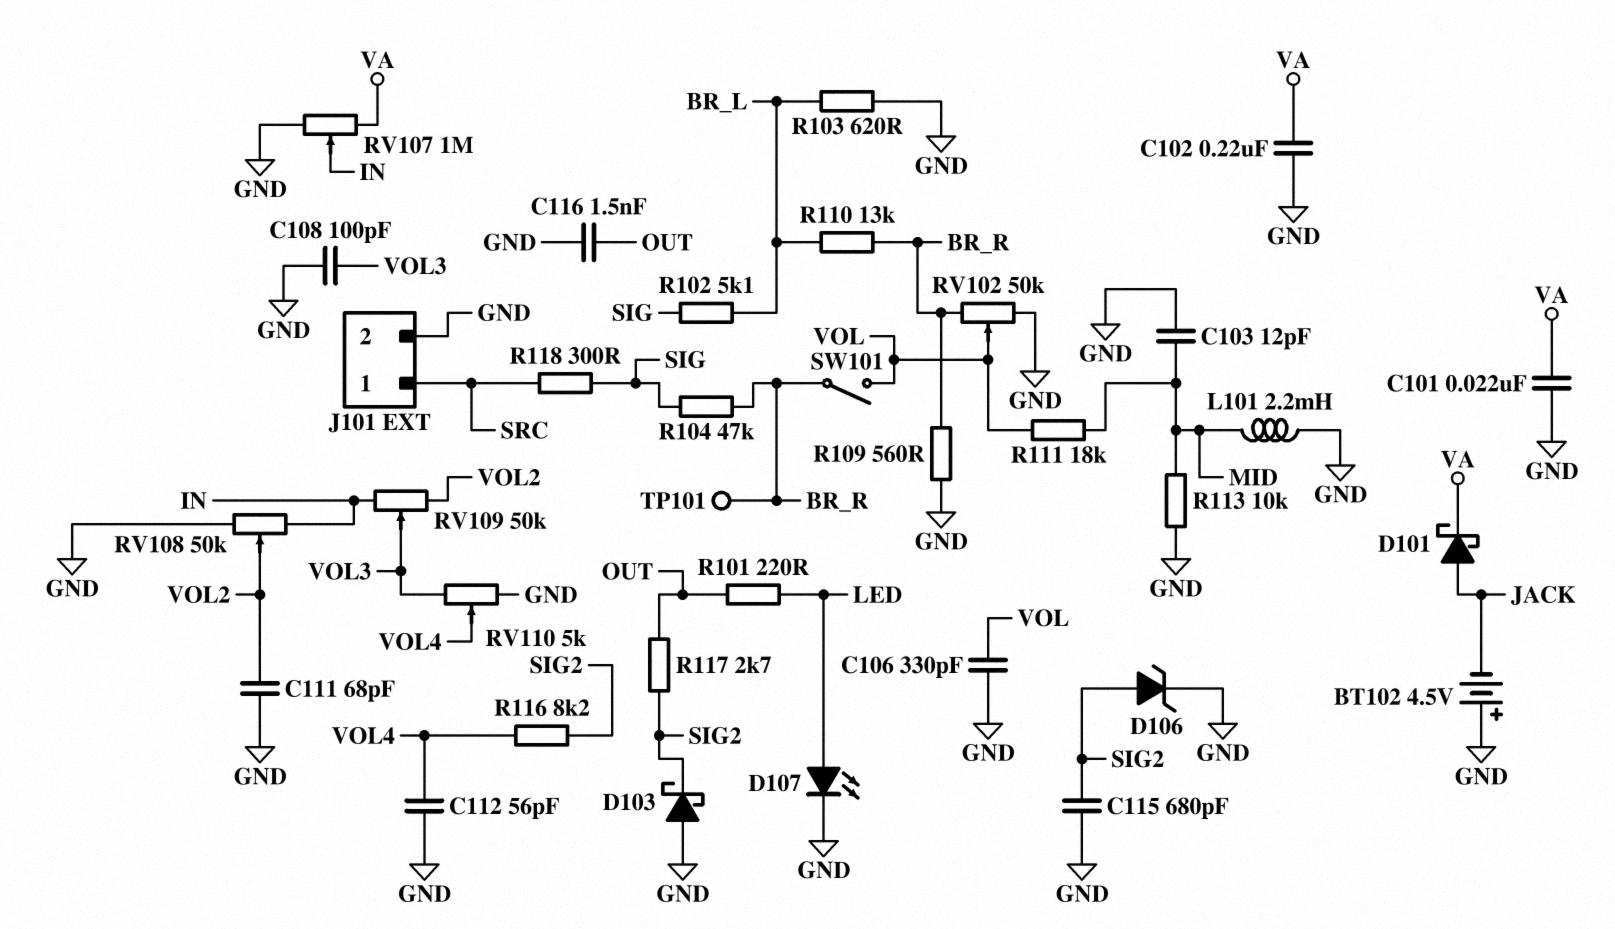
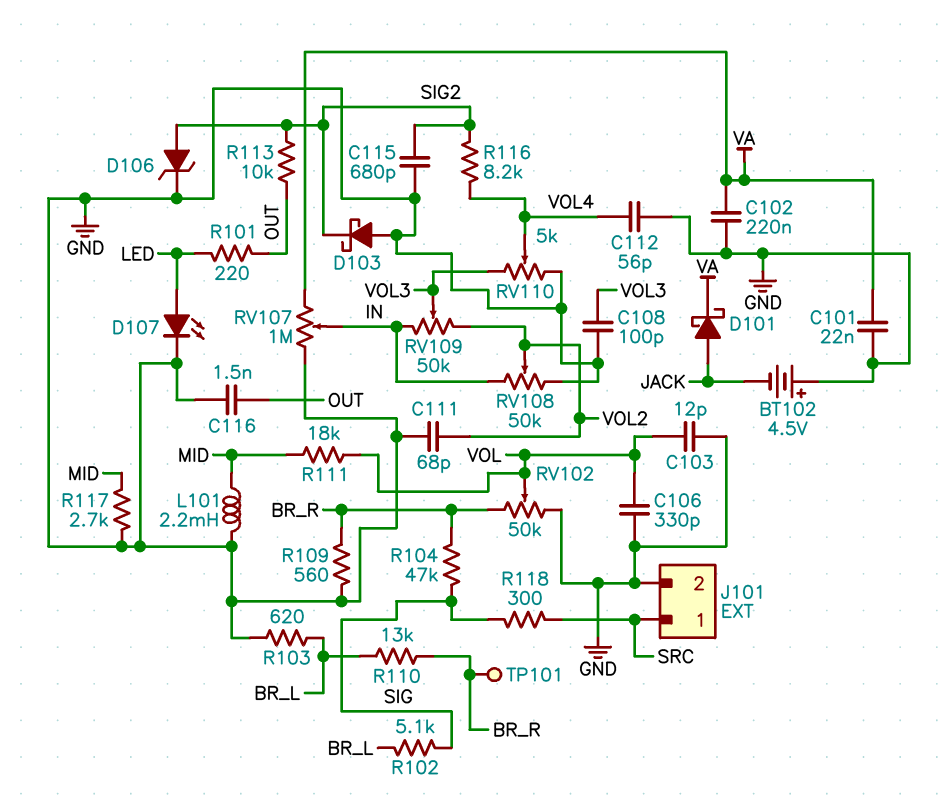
C103: 12pF (GND, MID) -> 12pF (GND, VOL)
R113: 10k (GND, MID) -> 10k (OUT, SIG2)
R117: 2.7k (OUT, SIG2) -> 2.7k (GND, MID)
SW101: switch (BR_R, VOL) -> none

